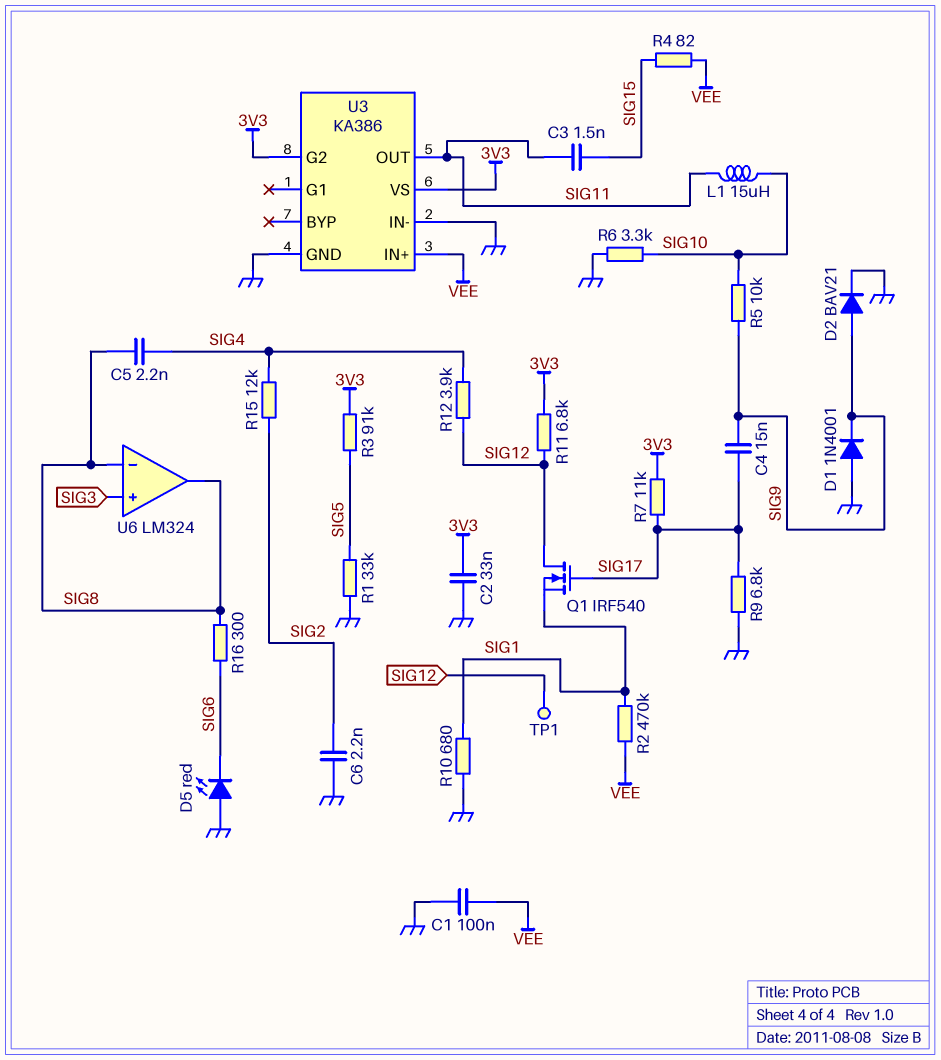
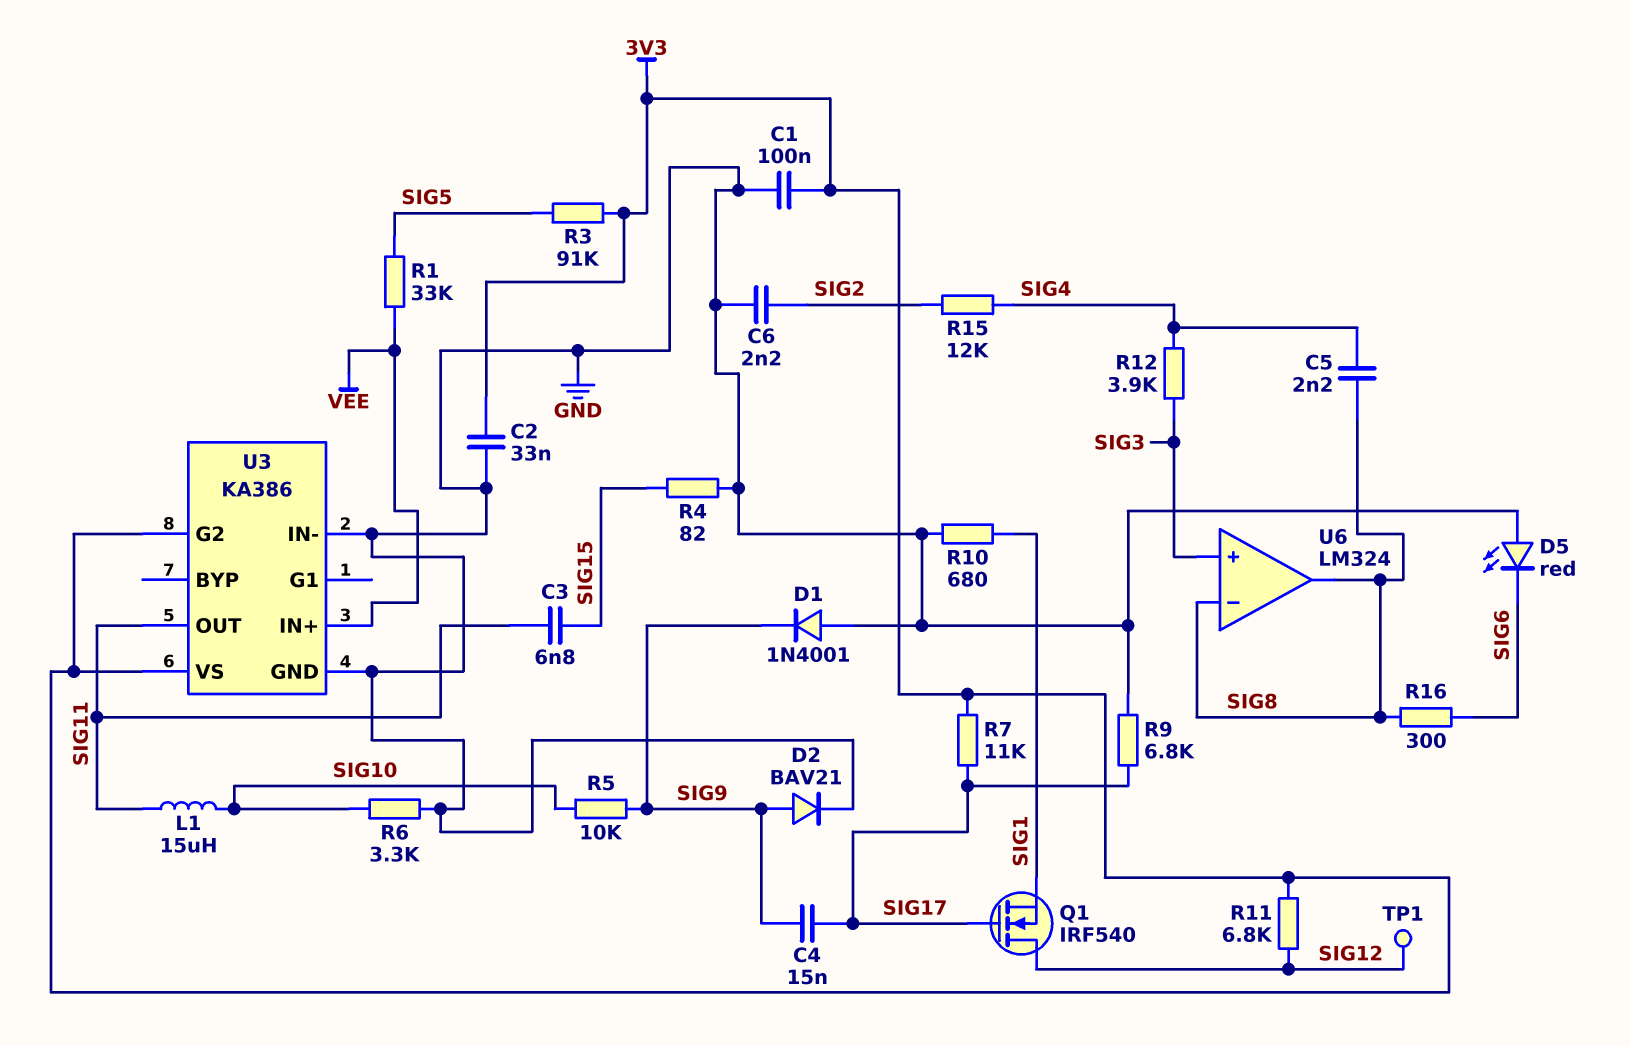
C1: 100nF (GND, VEE) -> 100nF (3V3, GND)
C3: 1.5nF (SIG11, SIG15) -> 6.8nF (SIG11, SIG15)
R1: 33k (GND, SIG5) -> 33k (SIG5, VEE)
R2: 470k (SIG1, VEE) -> none
R4: 82 (SIG15, VEE) -> 82 (GND, SIG15)
R12: 3.9k (SIG4, SIG12) -> 3.9k (SIG3, SIG4)

